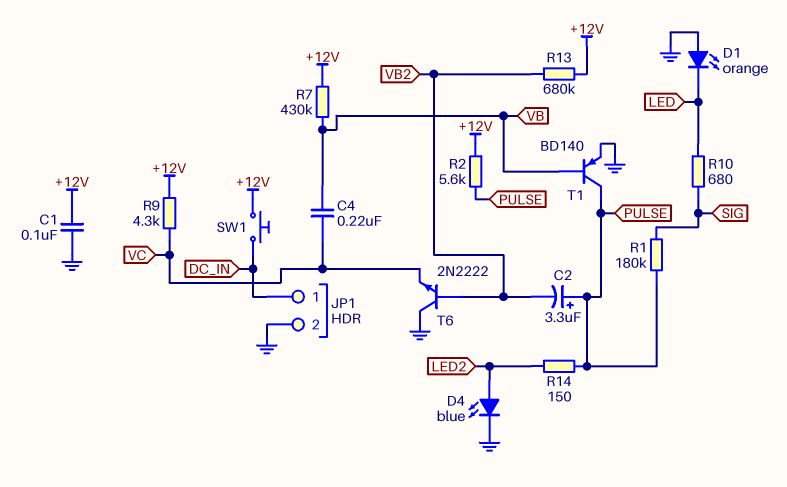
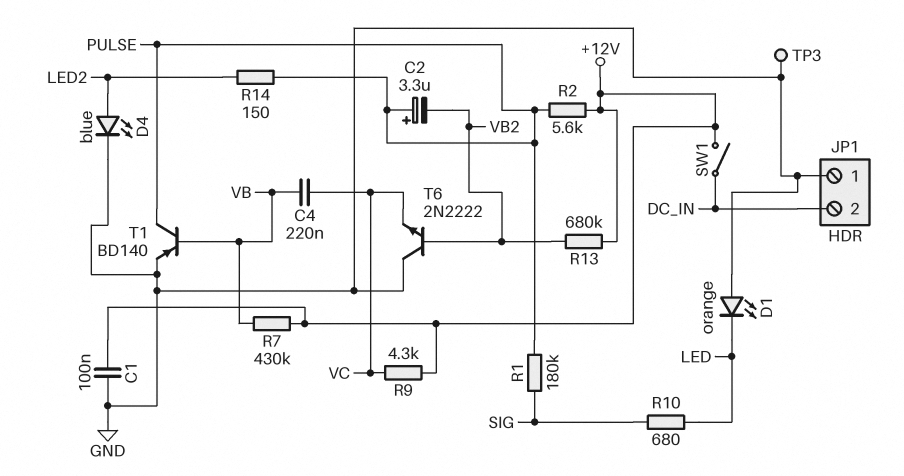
JP1 pin 1: DC_IN -> GND
JP1 pin 2: GND -> DC_IN
SW1: button (+12V, DC_IN) -> switch (+12V, DC_IN)
TP3: none -> test point (GND)

